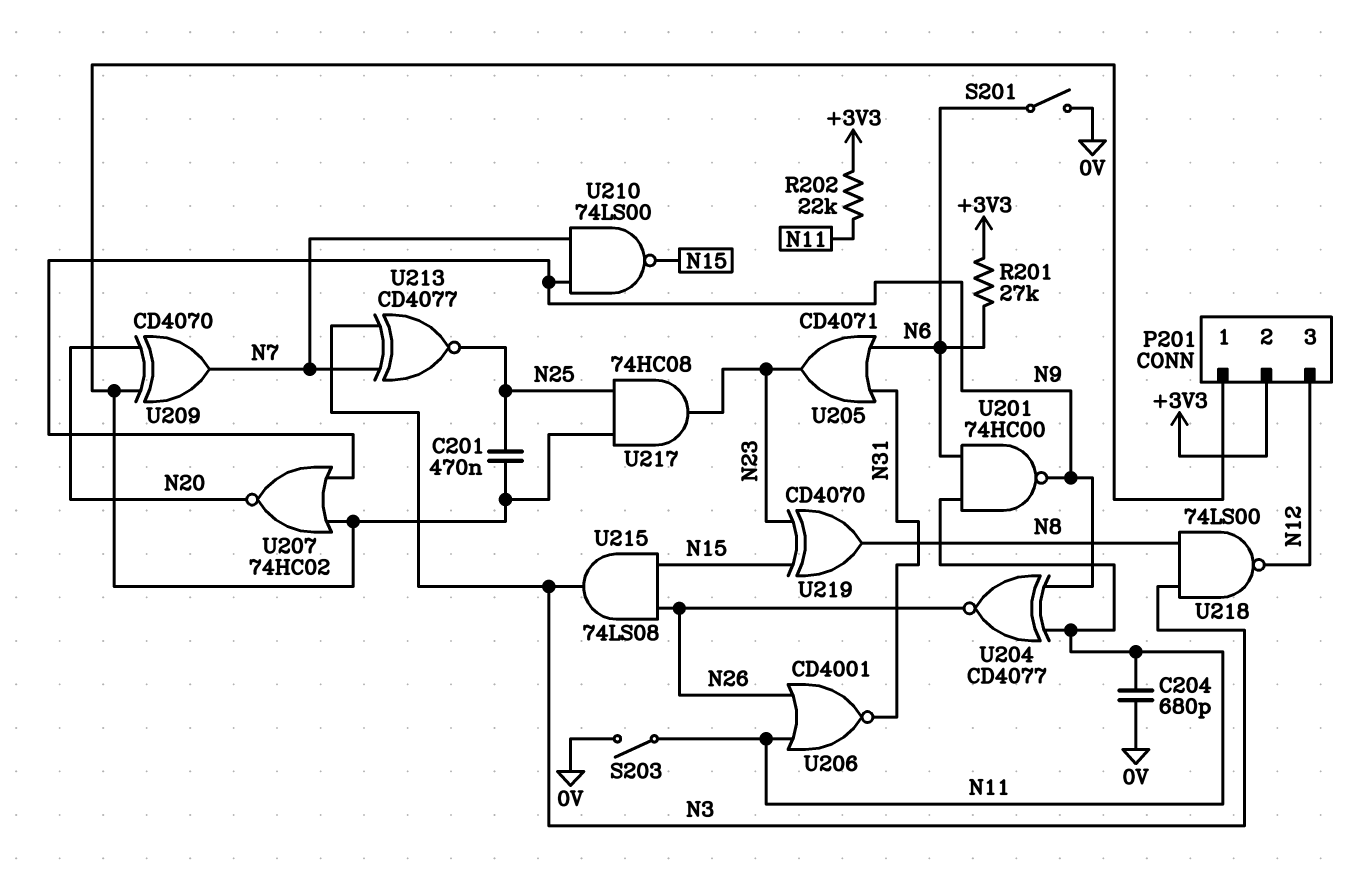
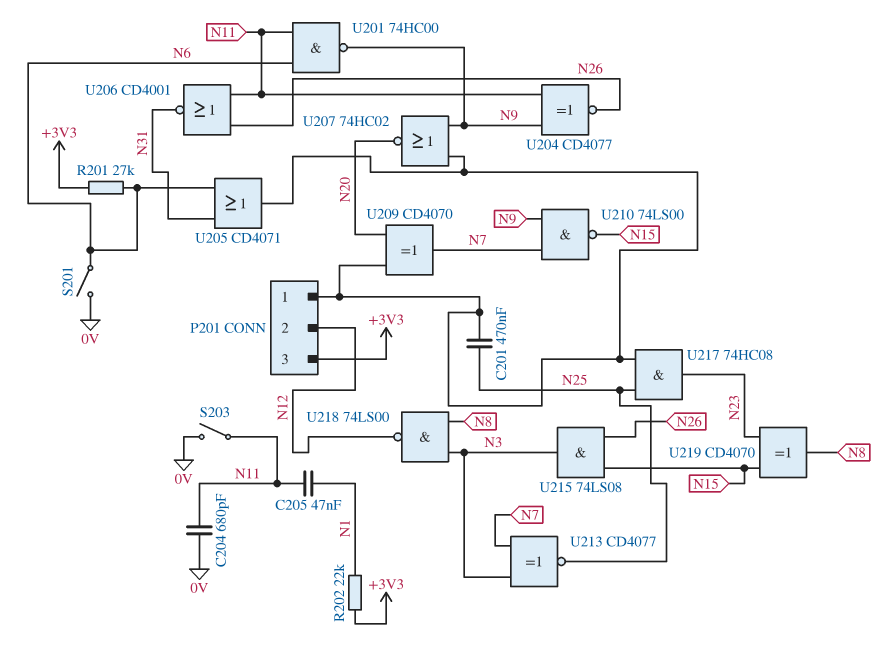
C205: none -> 47nF (N1, N11)
P201 pin 2: +3V3 -> N12
P201 pin 3: N12 -> +3V3
R202: 22k (+3V3, N11) -> 22k (+3V3, N1)
U205: OR CD4071 (in N6, in N31, out N23) -> OR CD4071 (in N6, in N31, out P201/1)

